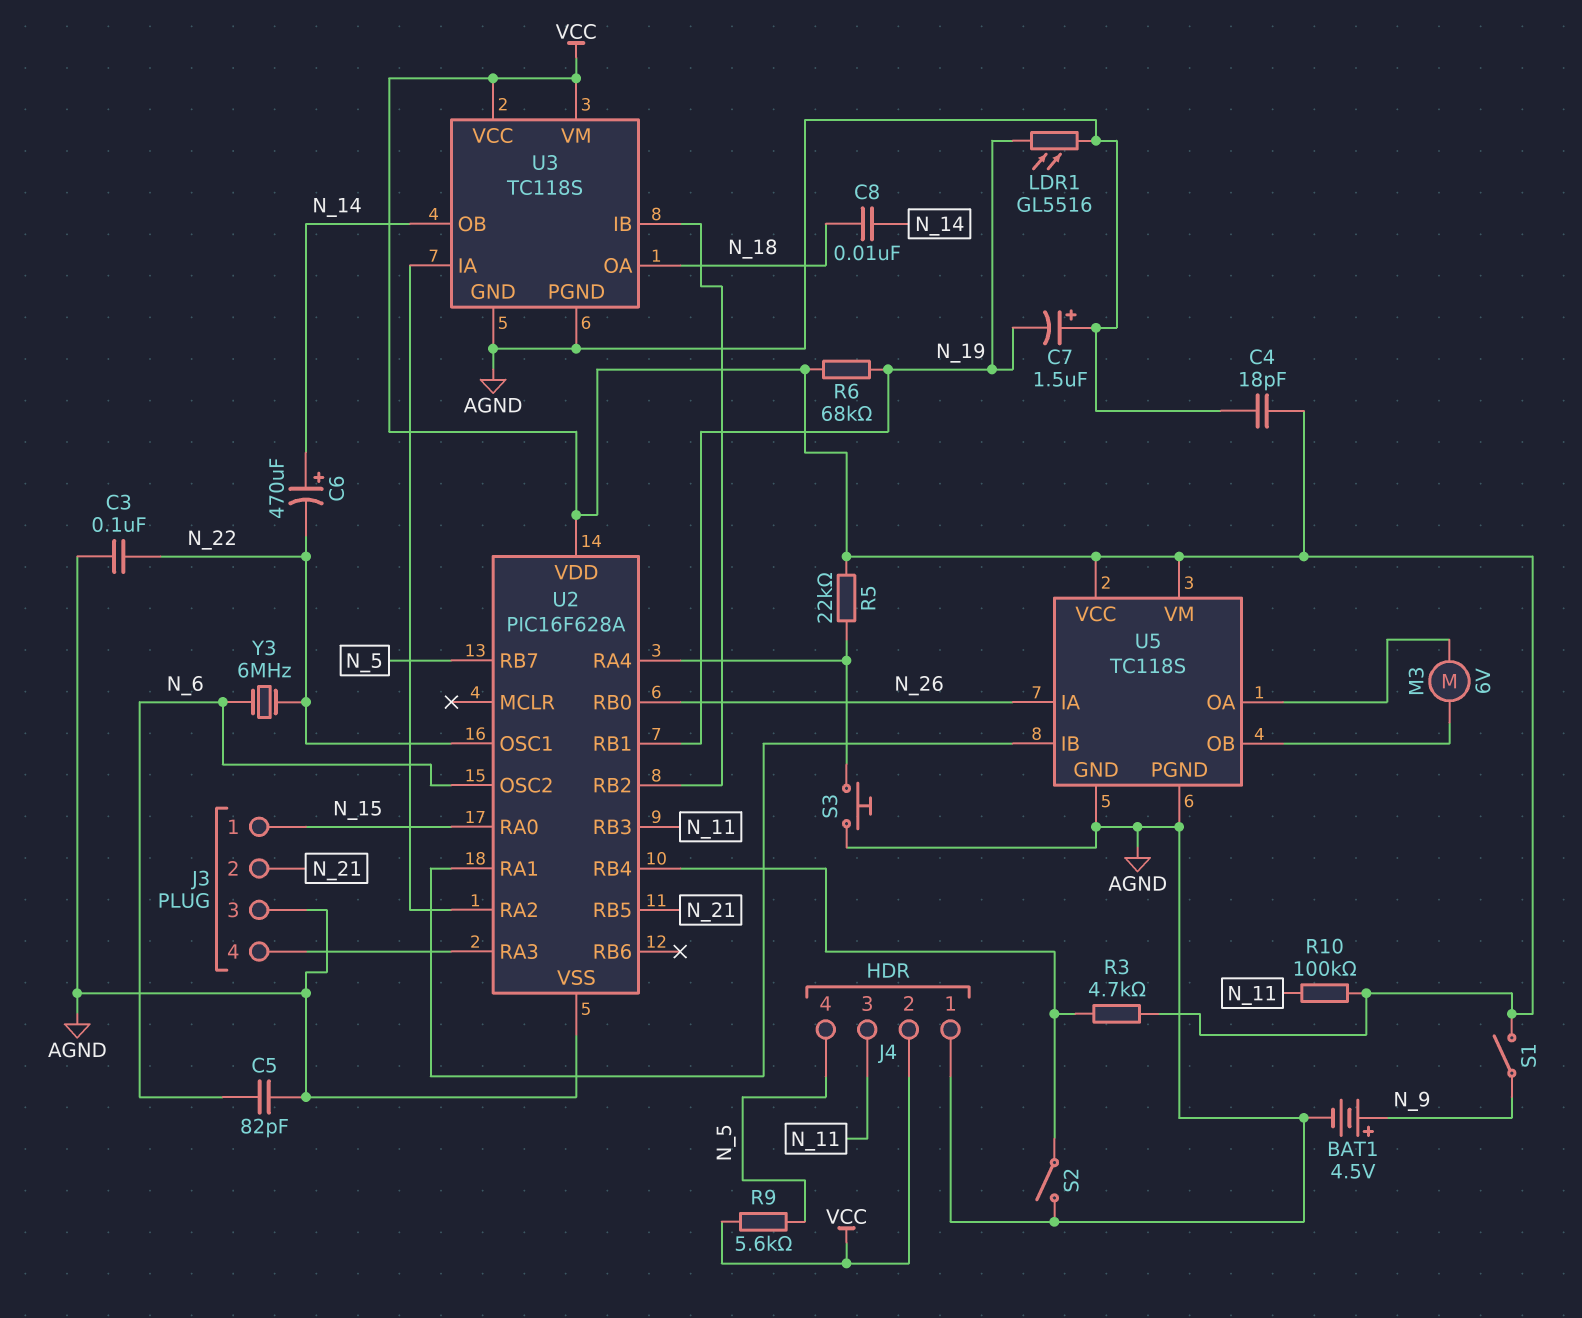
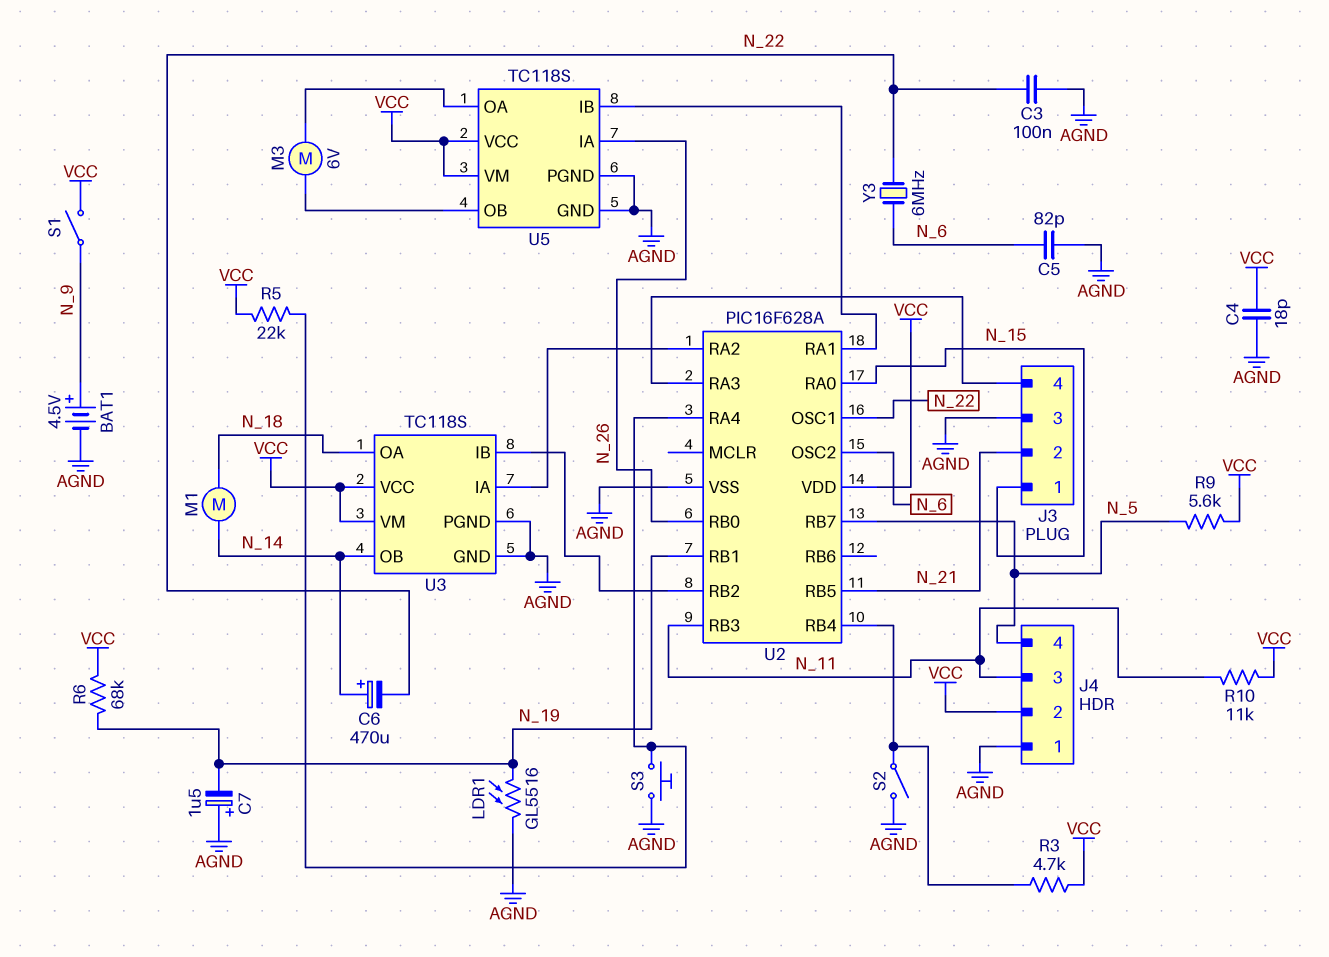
C8: 10nF (N_14, N_18) -> none
M1: none -> motor (N_14, N_18)
R10: 100k (N_11, VCC) -> 11k (N_11, VCC)

